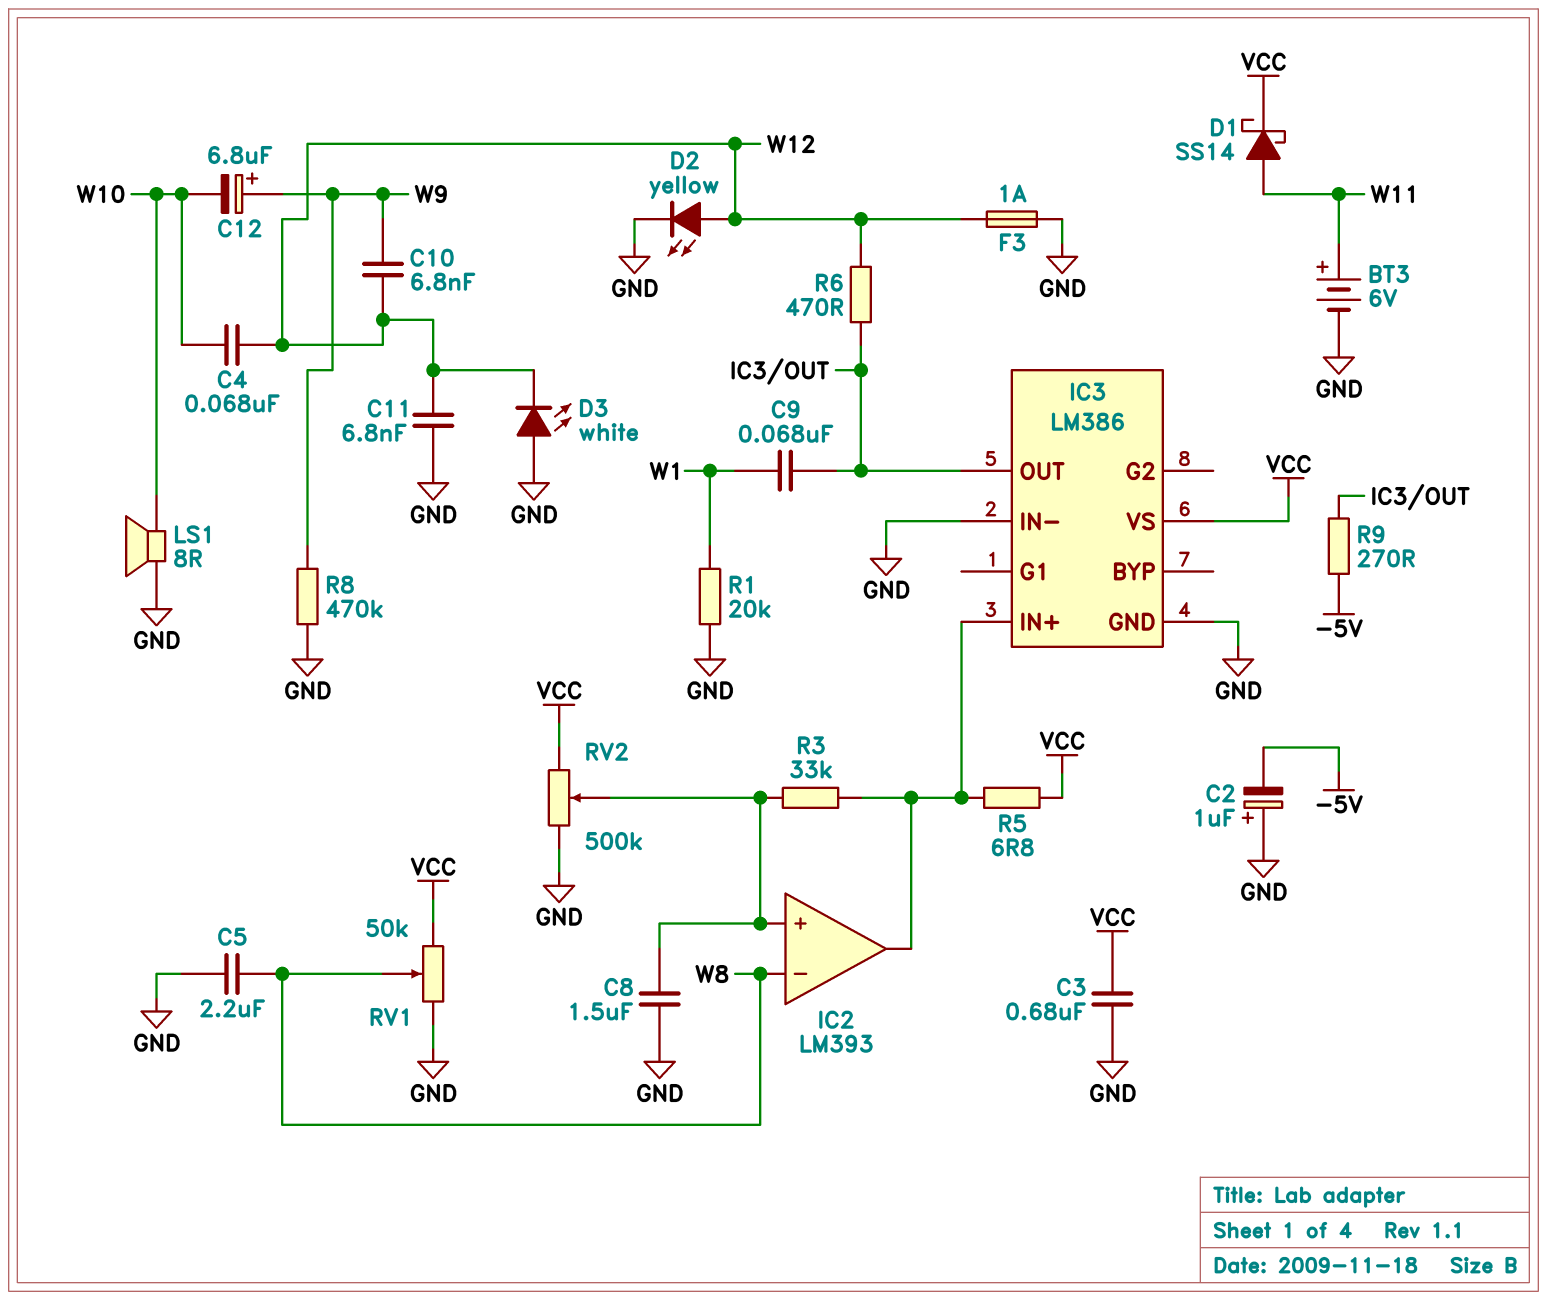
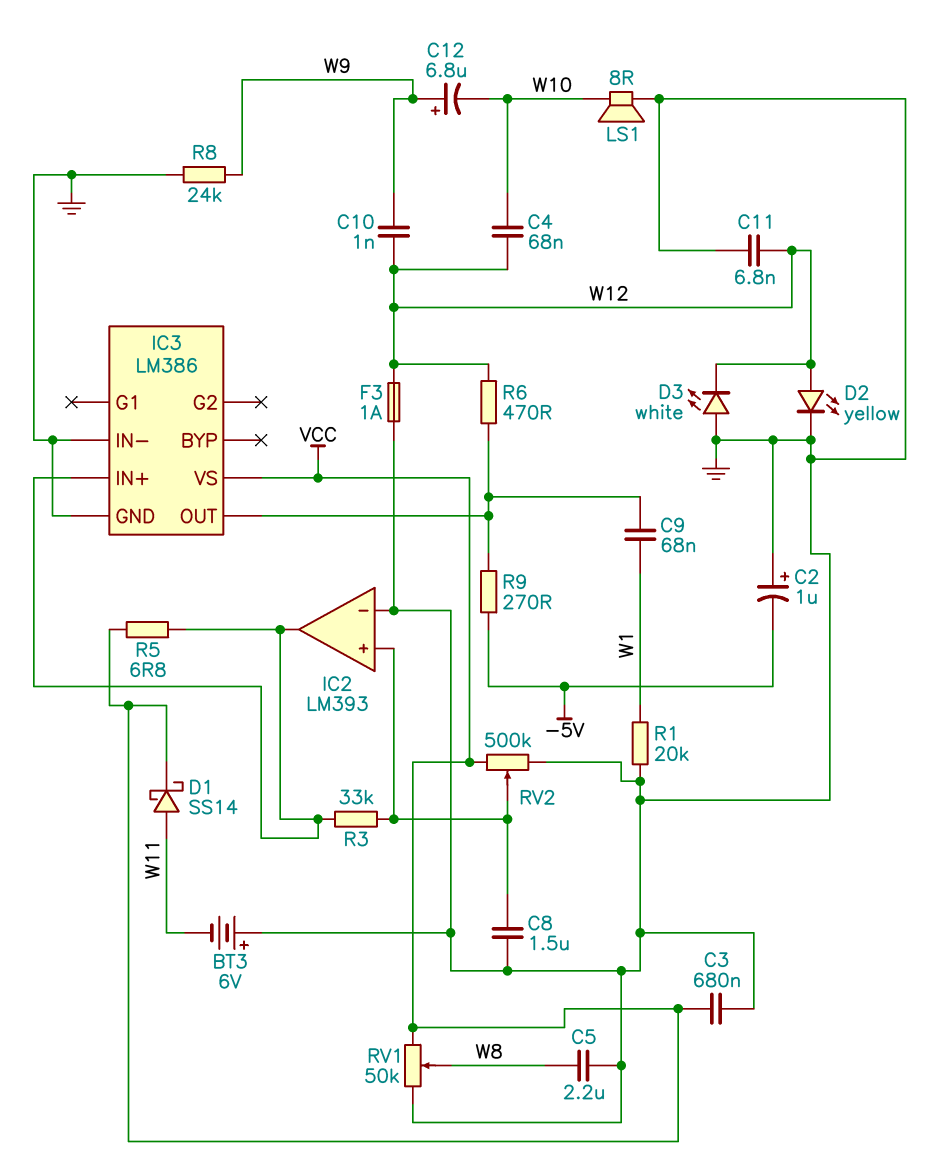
BT3: 6V (plus W11, minus GND) -> 6V (plus GND, minus W11)
C10: 6.8nF (W9, W12) -> 1nF (W9, W12)
IC2 pin in-: W8 -> GND
R8: 470k (GND, W9) -> 24k (GND, W9)

